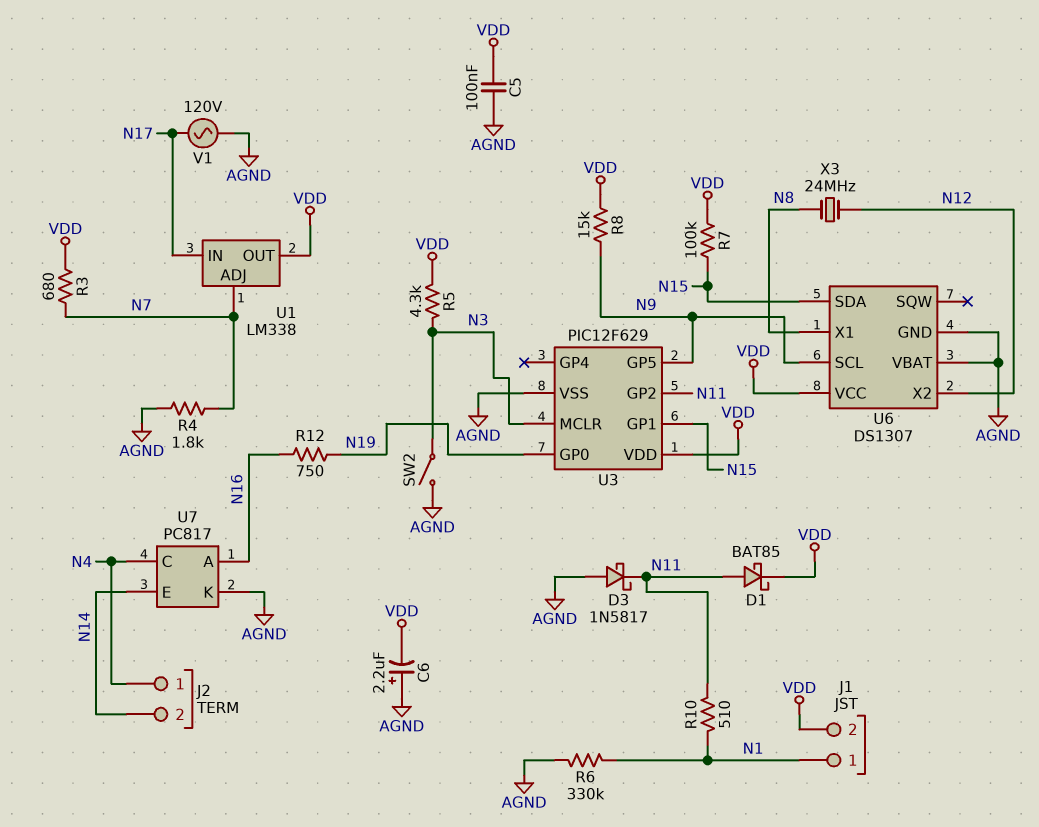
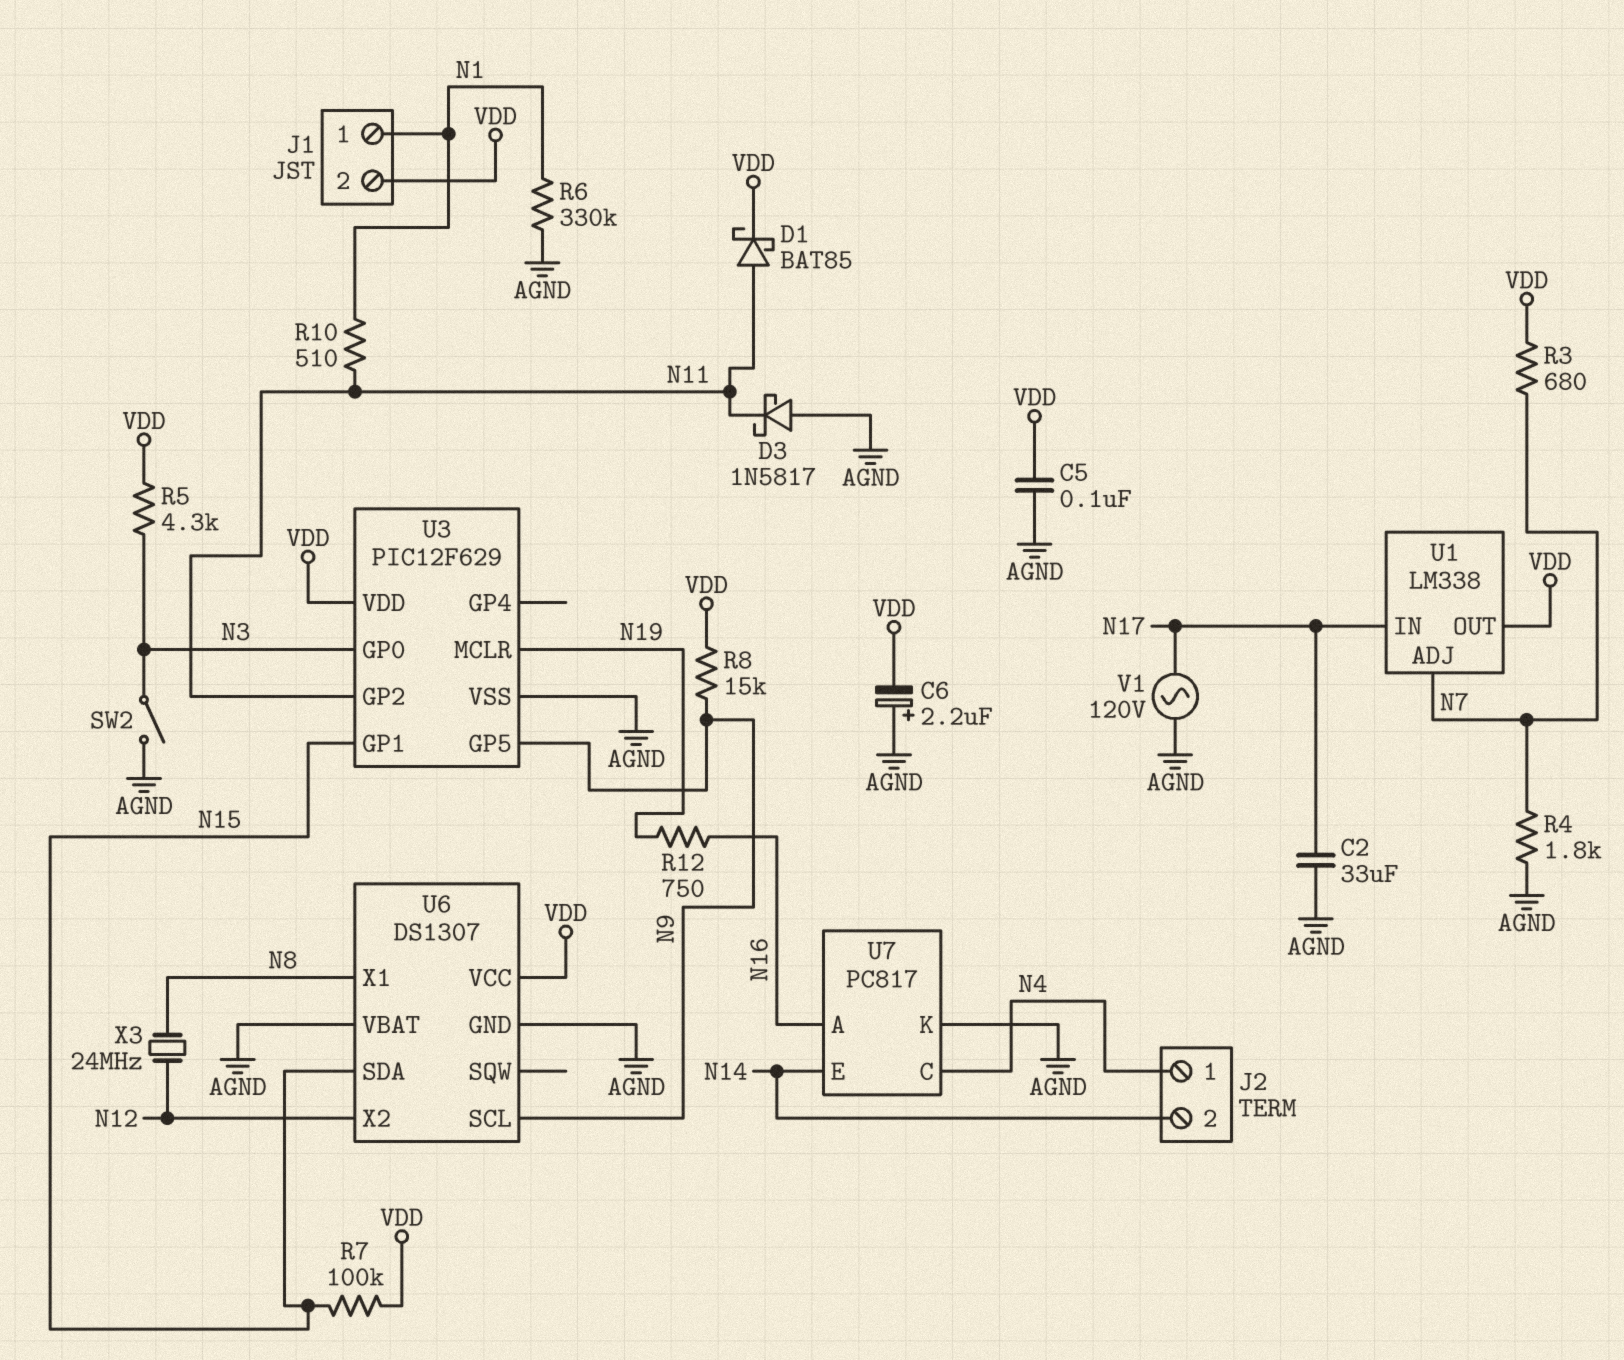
C2: none -> 33uF (AGND, N17)
U3 pin GP0: N19 -> N3
U3 pin MCLR: N3 -> N19

